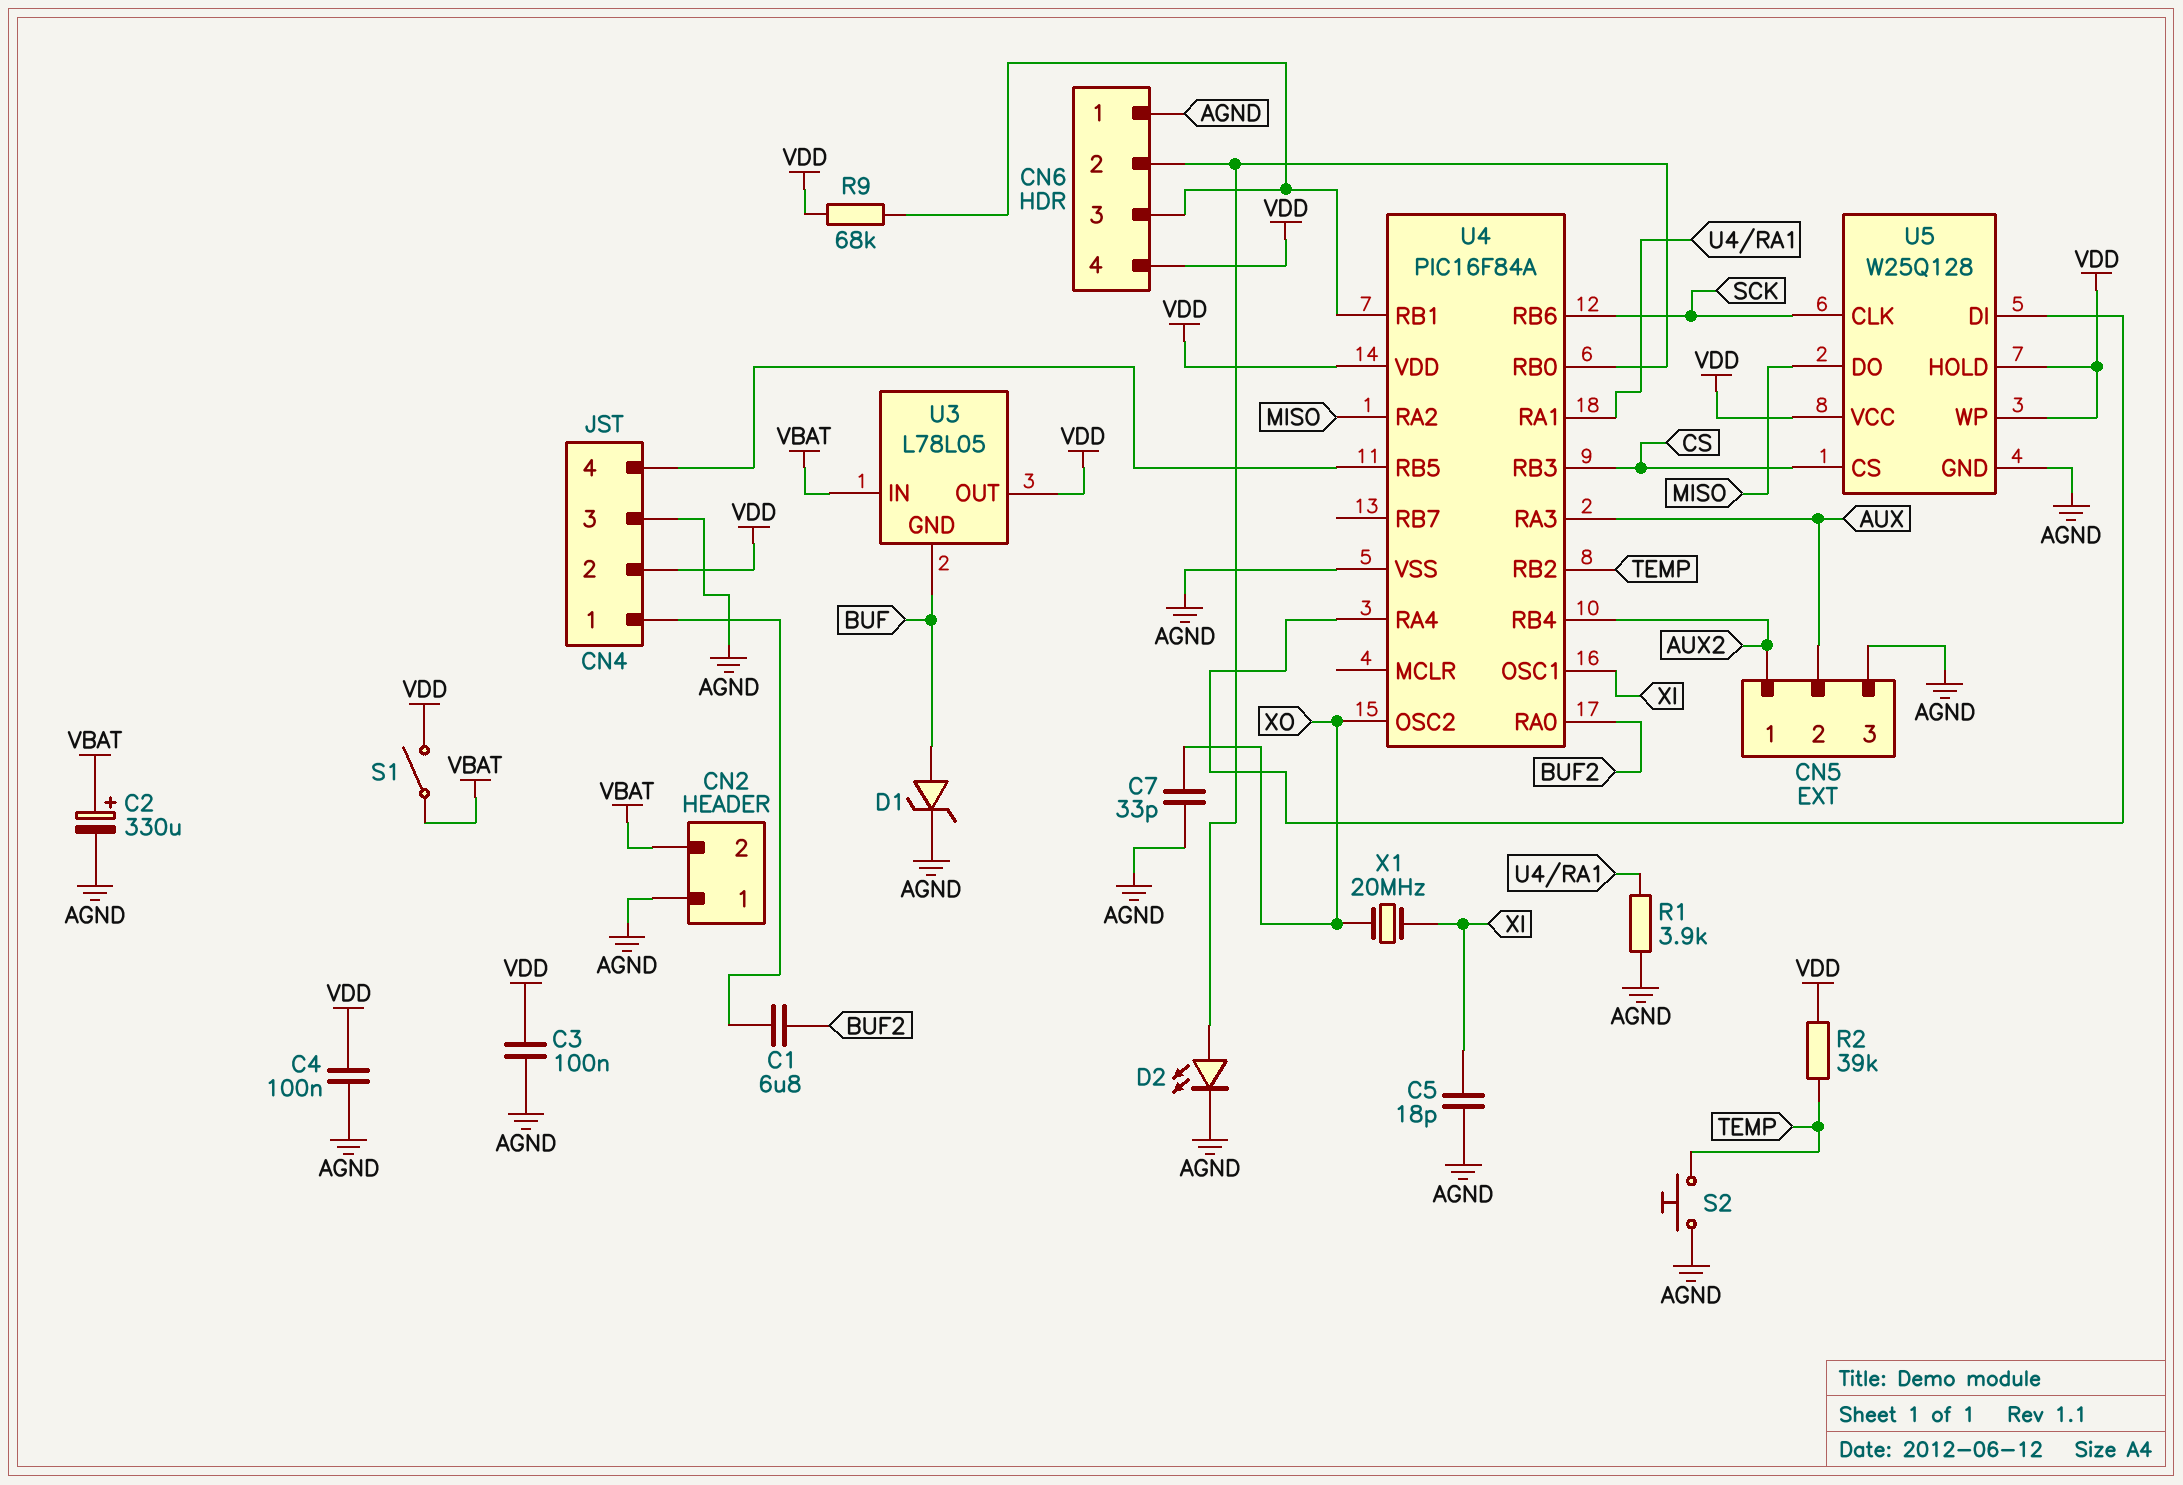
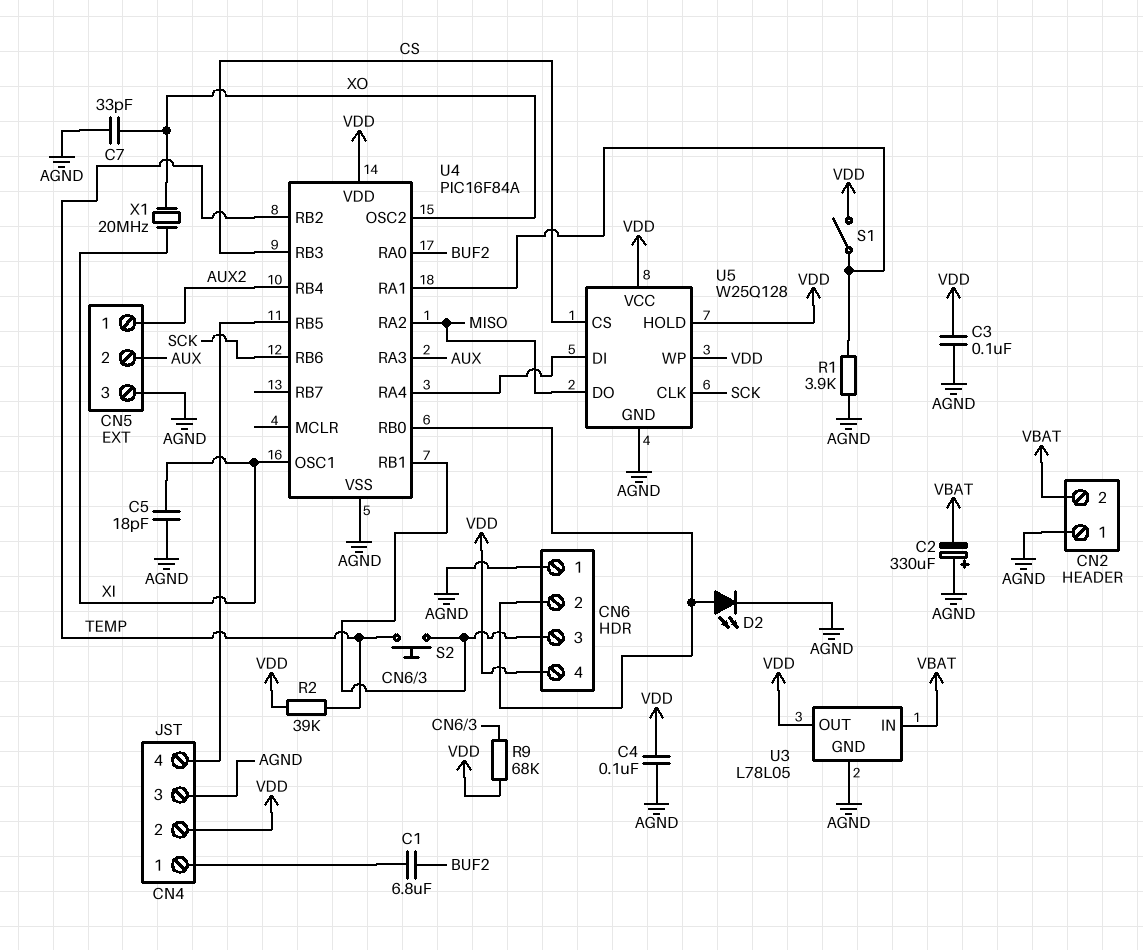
C2: 330uF (plus VBAT, minus AGND) -> 330uF (plus AGND, minus VBAT)
D1: zener (A BUF, K AGND) -> none
S1: switch (VBAT, VDD) -> switch (U4/RA1, VDD)
S2: button (AGND, TEMP) -> button (CN6/3, TEMP)
U3 pin GND: BUF -> AGND

